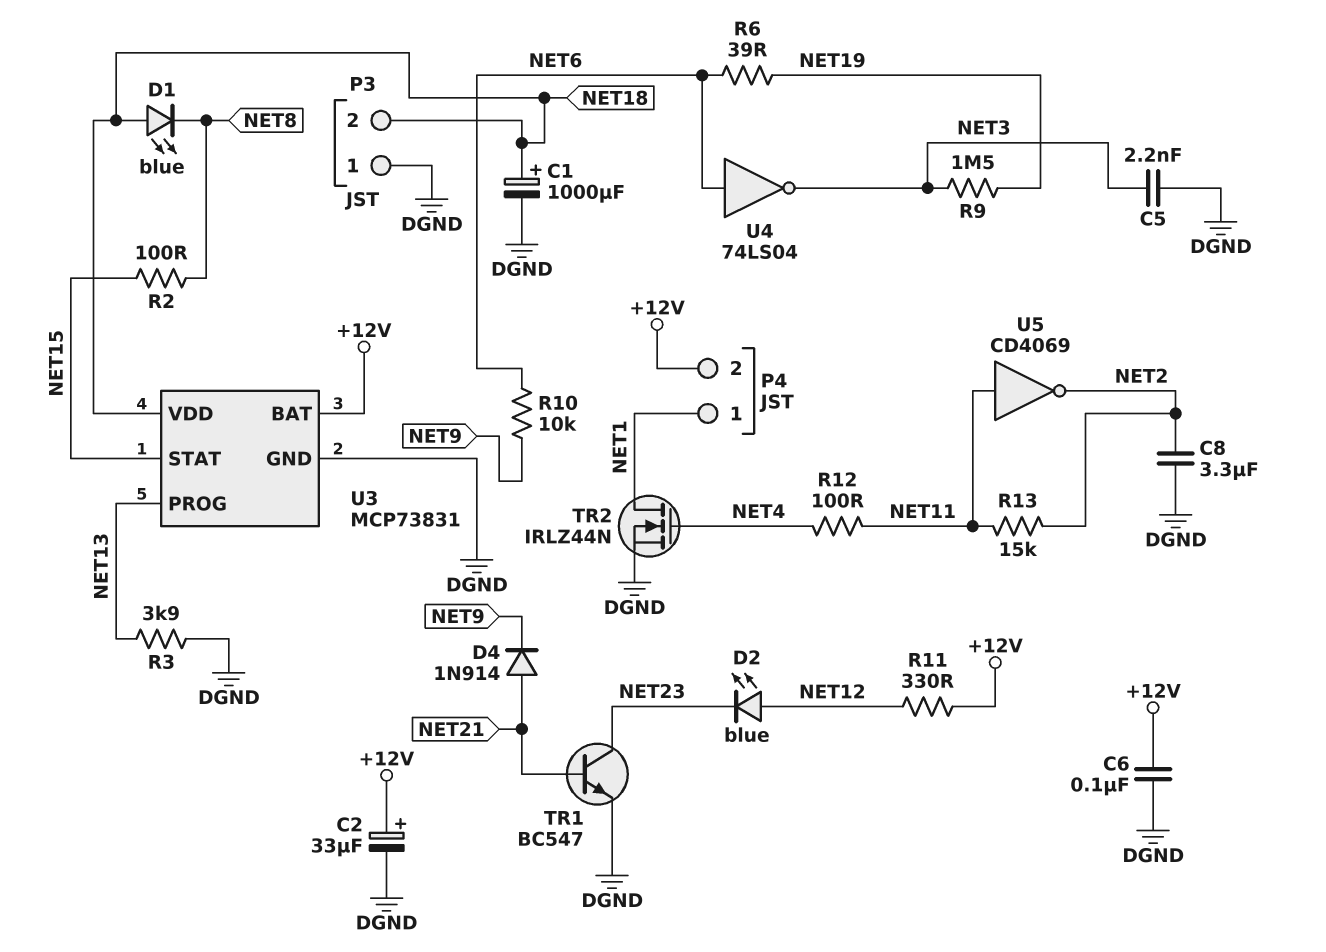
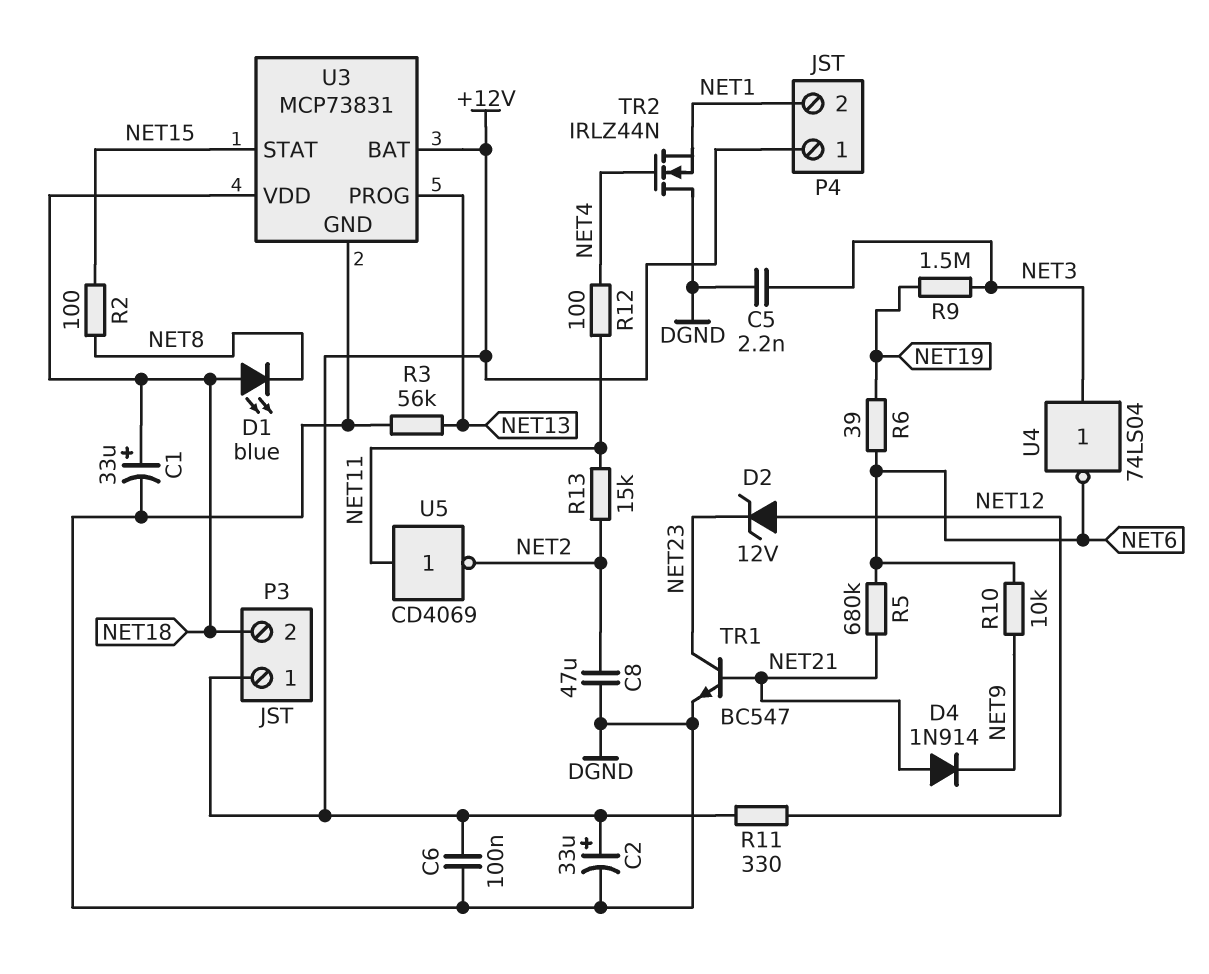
C1: 1000uF (plus NET18, minus DGND) -> 33uF (plus NET18, minus DGND)
C8: 3.3uF (DGND, NET2) -> 47uF (DGND, NET2)
D2: LED blue (A NET12, K NET23) -> zener 12V (A NET12, K NET23)
P3 pin 1: DGND -> +12V
P4 pin 1: NET1 -> +12V
P4 pin 2: +12V -> NET1
R3: 3.9k (DGND, NET13) -> 56k (DGND, NET13)
R5: none -> 680k (NET6, NET21)
TR2: NMOS IRLZ44N (G NET4, D NET1, S DGND) -> NMOS IRLZ44N (G NET4, D DGND, S NET1)
U4: NOT 74LS04 (in NET6, out NET3) -> NOT 74LS04 (in NET3, out NET6)

